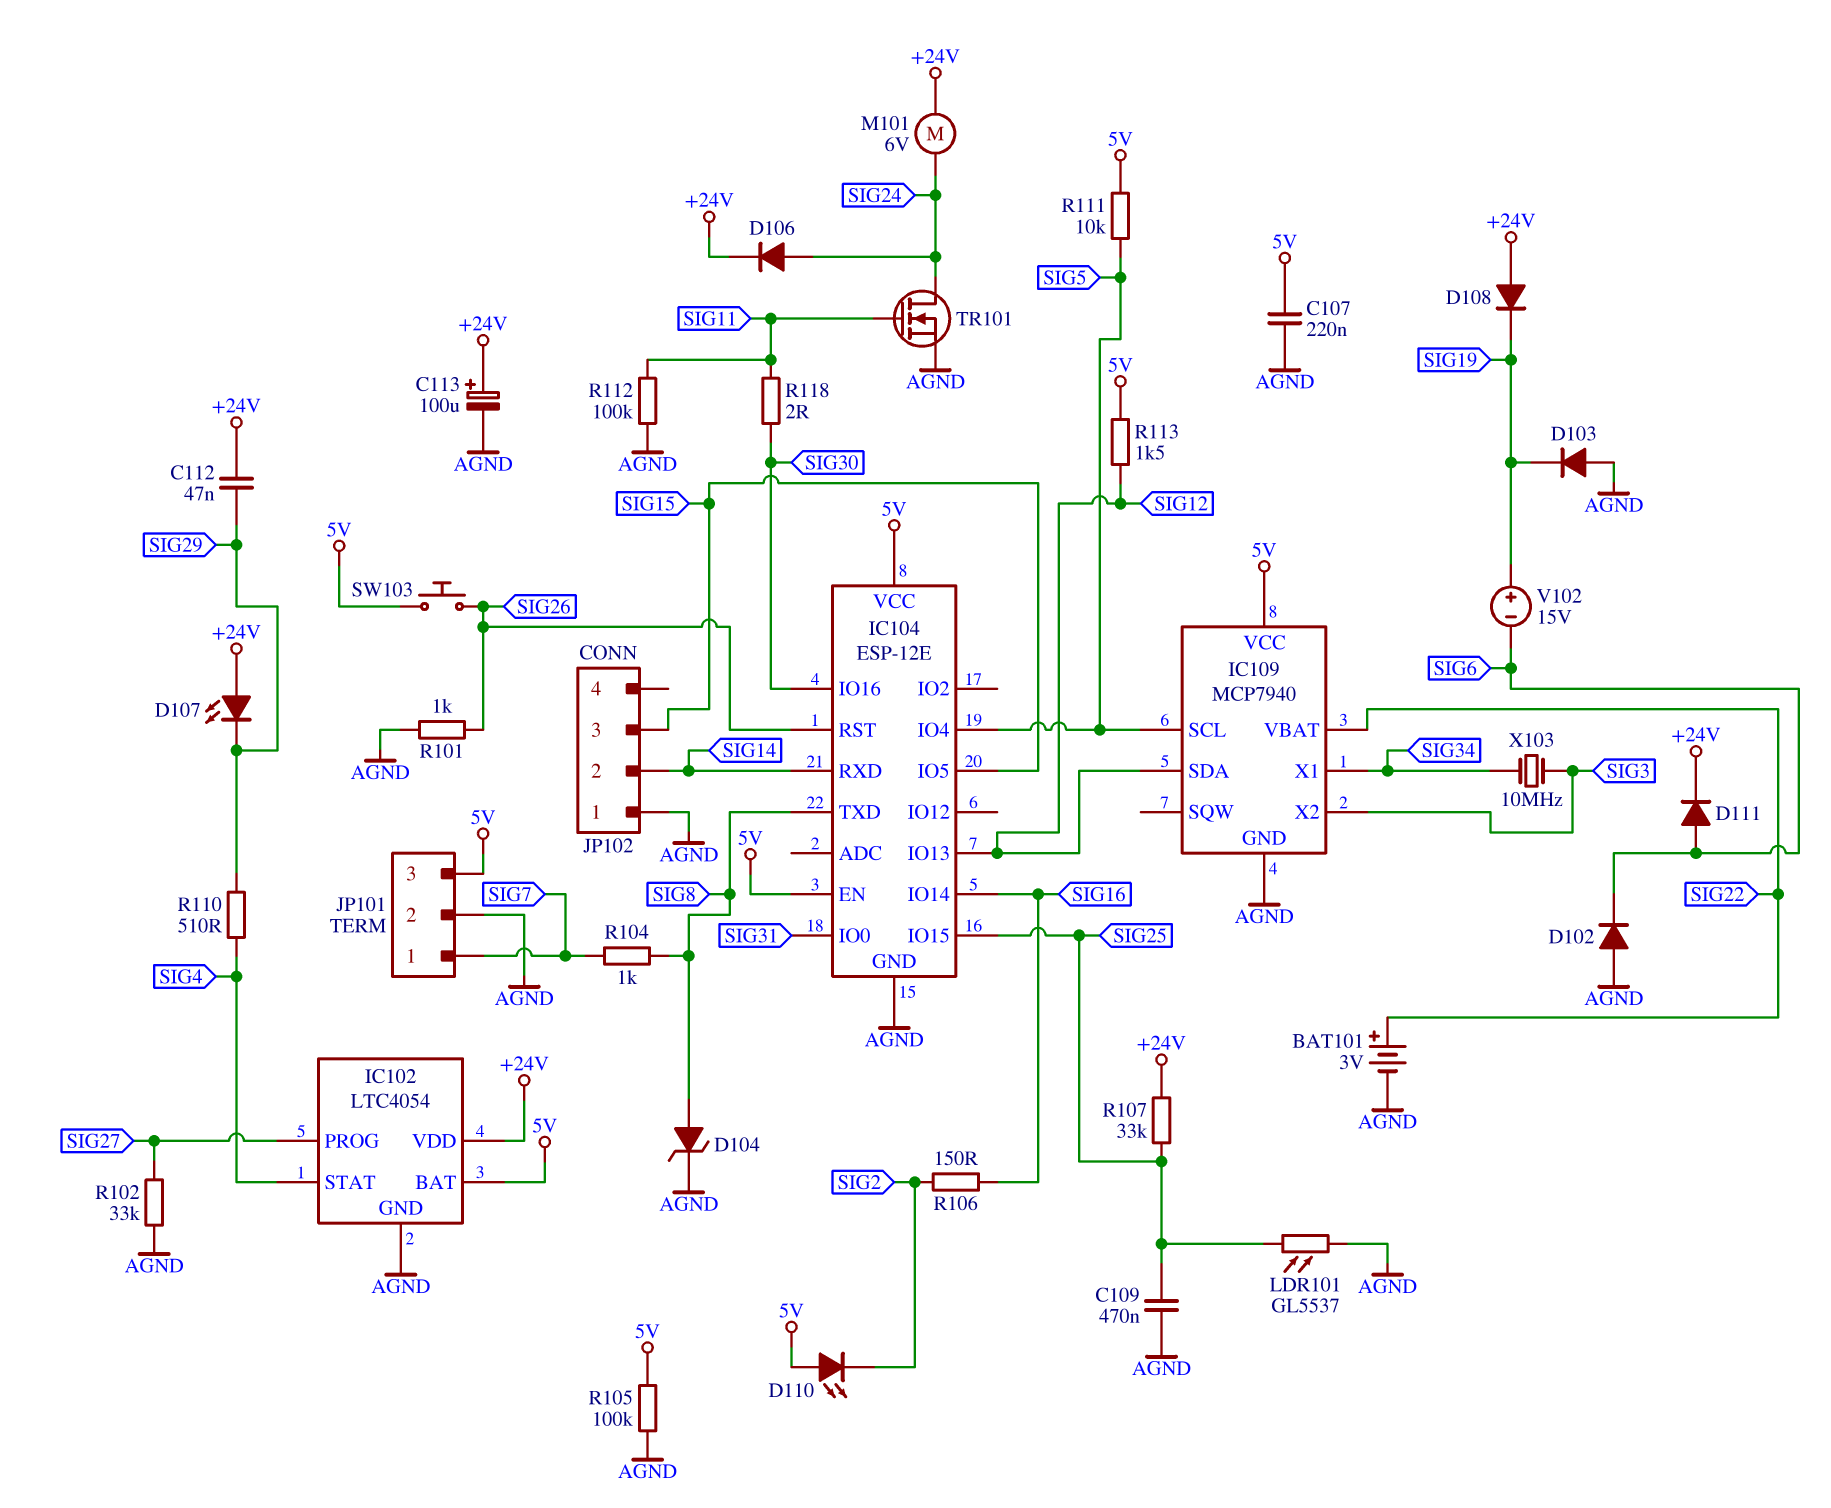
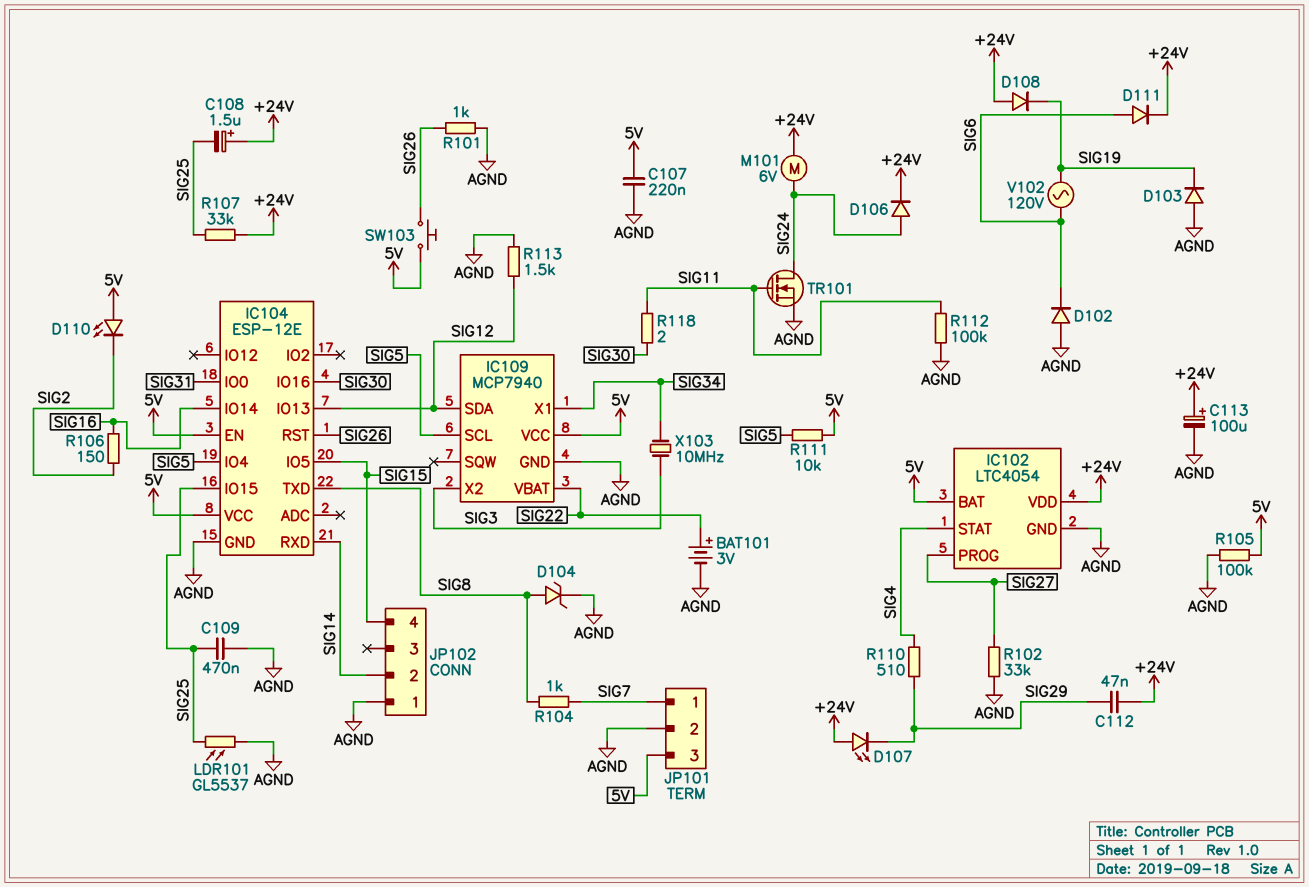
C108: none -> 1.5uF (plus +24V, minus SIG25)
JP102 pin 3: SIG15 -> none
JP102 pin 4: none -> SIG15
R113: 1.5k (5V, SIG12) -> 1.5k (AGND, SIG12)
V102: 15V (plus SIG19, minus SIG6) -> AC 120V (SIG6, SIG19)

